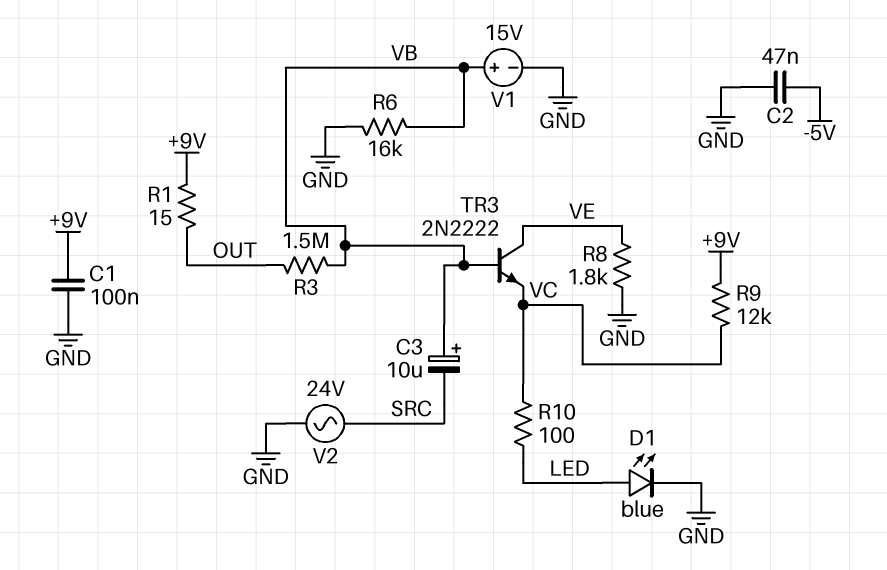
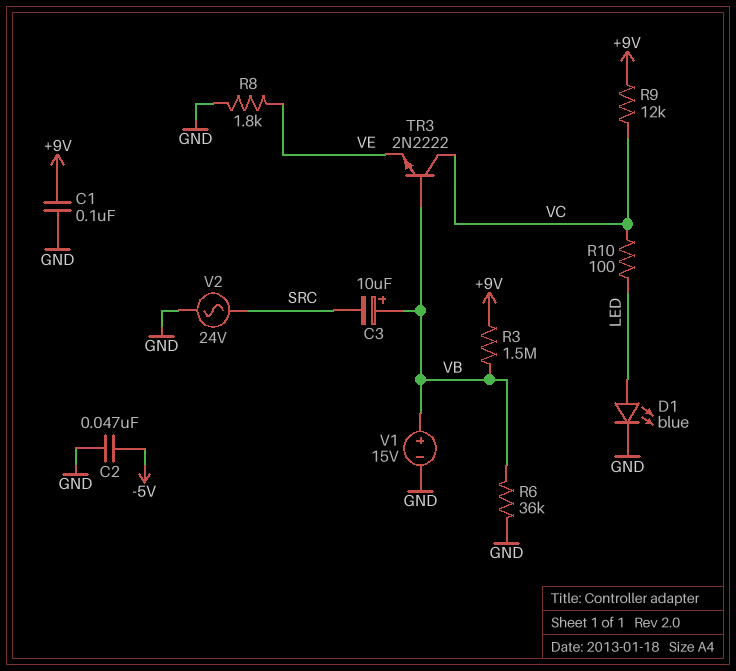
R1: 15 (+9V, OUT) -> none
R3: 1.5M (OUT, VB) -> 1.5M (+9V, VB)
R6: 16k (GND, VB) -> 36k (GND, VB)
TR3: NPN 2N2222 (B VB, C VE, E VC) -> NPN 2N2222 (B VB, C VC, E VE)

